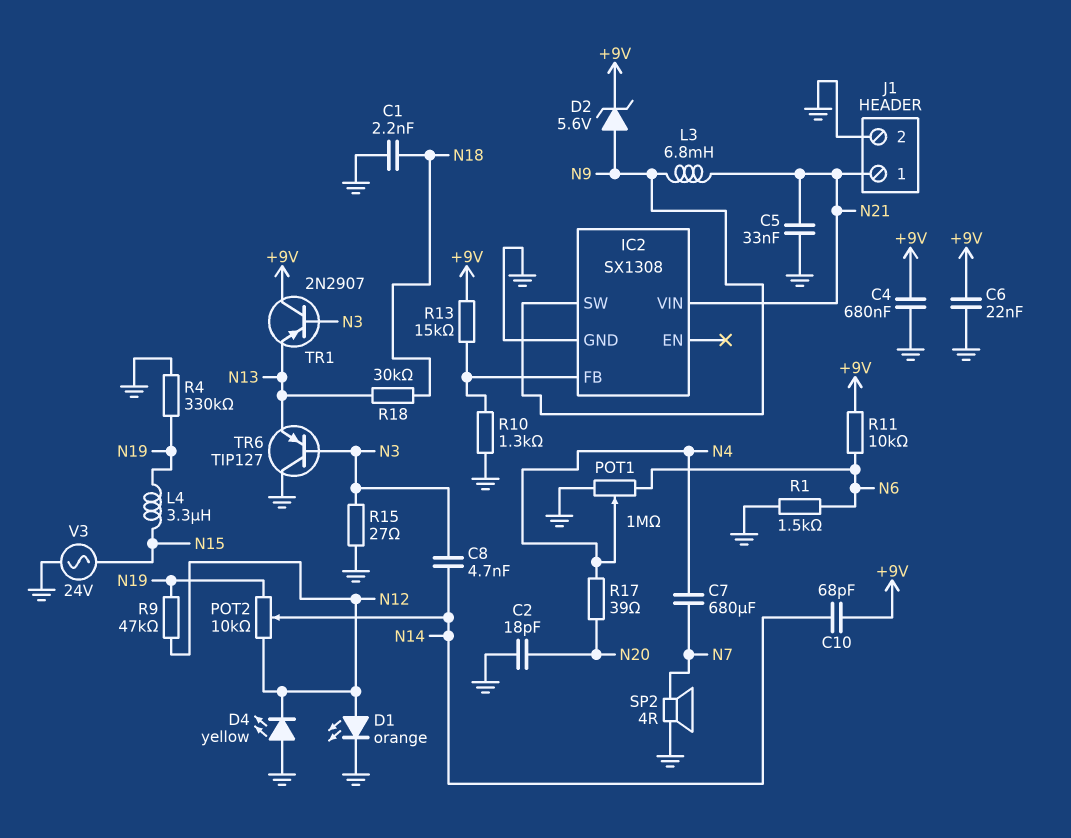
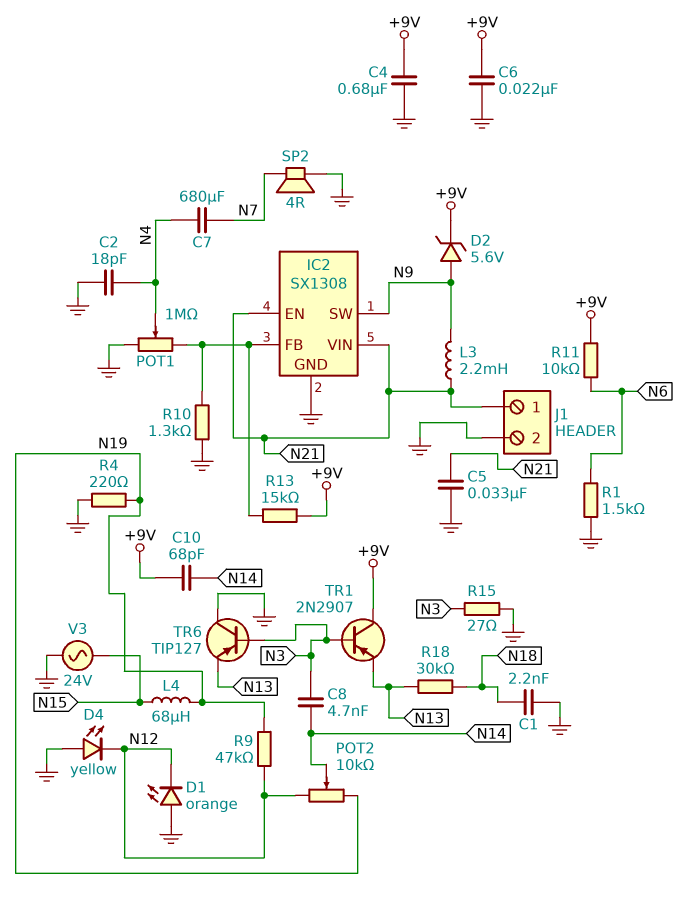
C2: 18pF (GND, N20) -> 18pF (GND, N4)
D1: LED orange (A N12, K GND) -> LED orange (A GND, K N12)
IC2 pin EN: none -> N21
L3: 6.8mH (N9, N21) -> 2.2mH (N9, N21)
L4: 3.3uH (N15, N19) -> 68uH (N15, N19)
POT1: 1M (GND, N6, wiper N4) -> 1M (GND, IC2/FB, wiper N4)
R4: 330k (GND, N19) -> 220 (GND, N19)
R17: 39 (N4, N20) -> none

